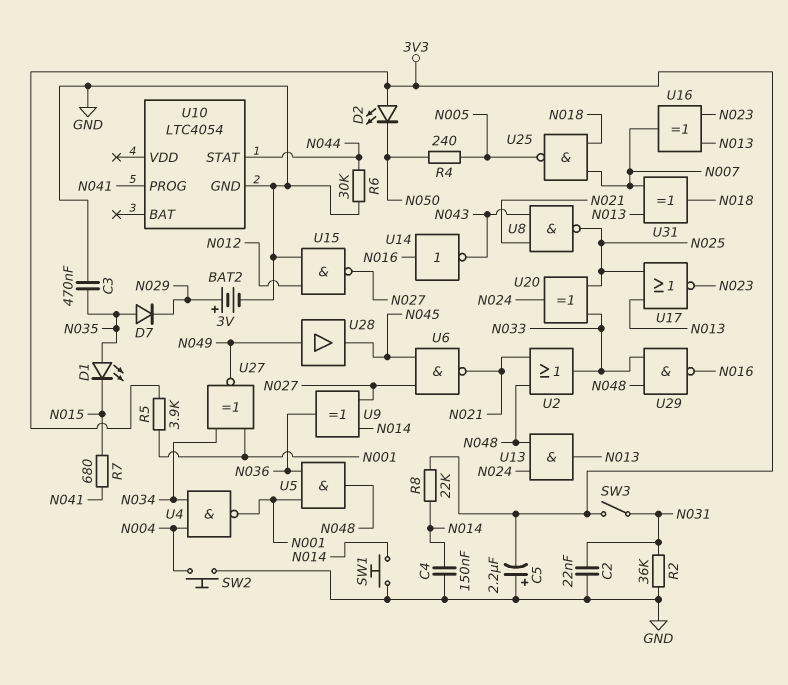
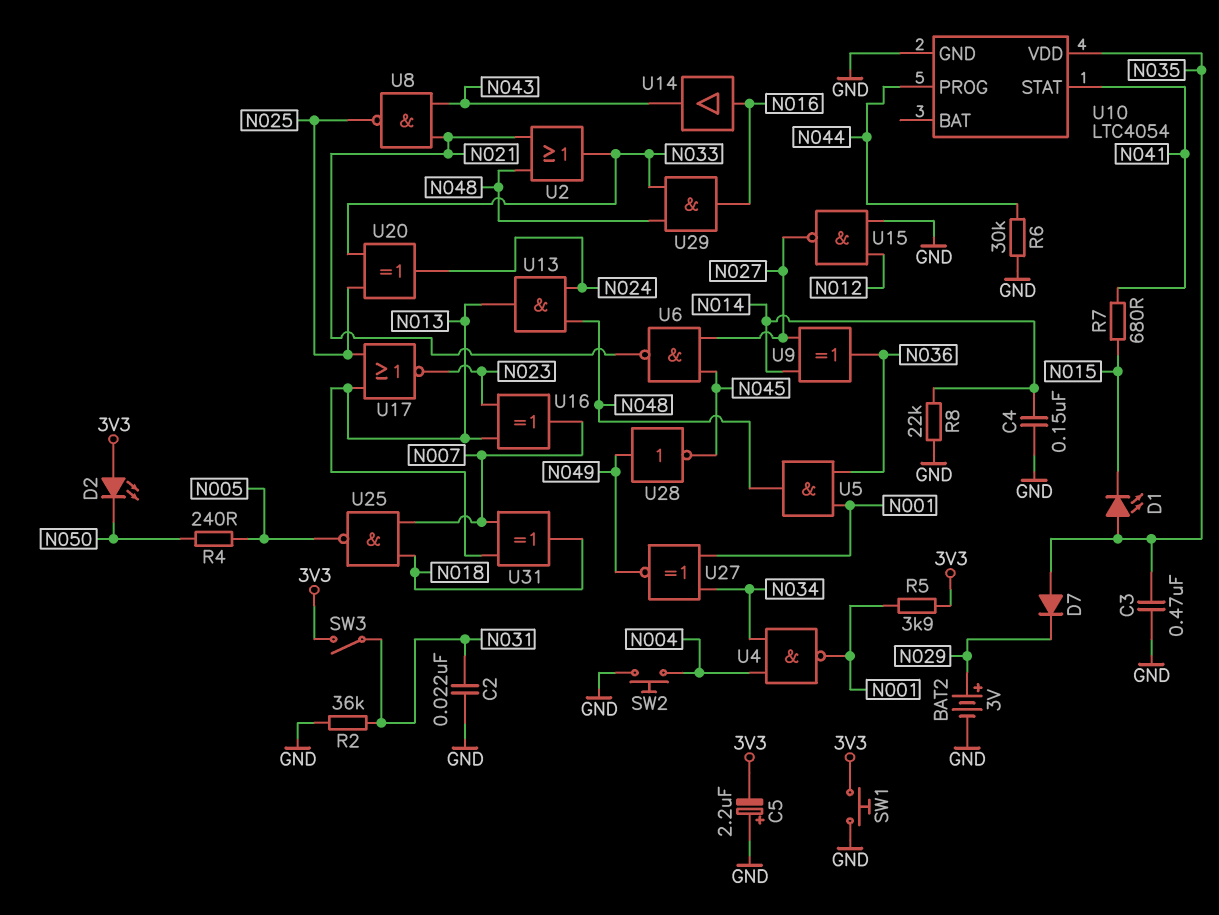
R8: 22k (3V3, N014) -> 22k (GND, N014)
SW1: button (GND, N014) -> button (3V3, GND)
U10 pin PROG: N041 -> N044
U10 pin STAT: N044 -> N041
U10 pin VDD: none -> N035
U14: NOT (in N016, out N043) -> buffer (in N016, out N043)
U28: buffer (in N049, out N045) -> NOT (in N049, out N045)
U29: NAND (in N033, in N048, out N016) -> AND (in N033, in N048, out N016)

